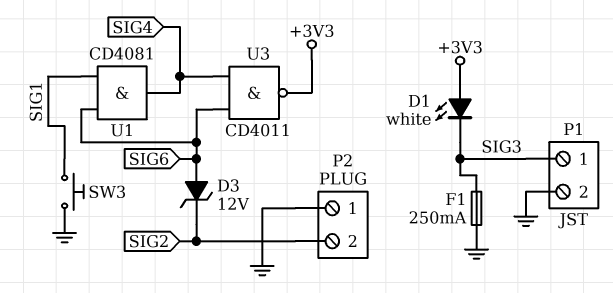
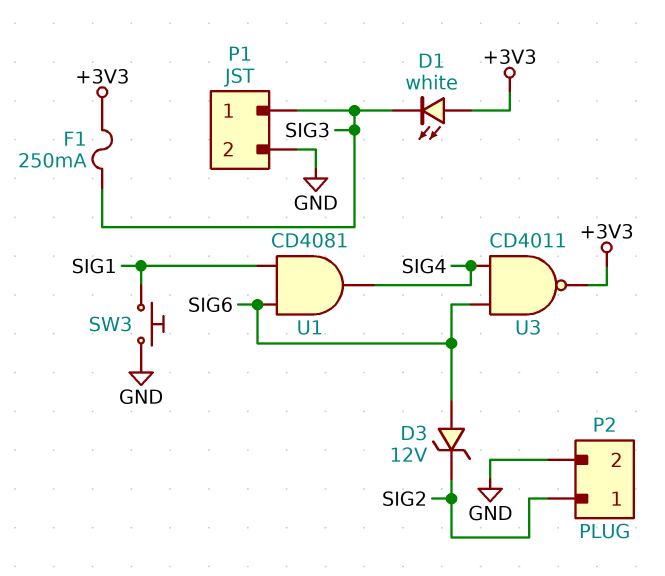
F1: 250mA (GND, SIG3) -> 250mA (+3V3, SIG3)
P2 pin 1: GND -> SIG2
P2 pin 2: SIG2 -> GND

